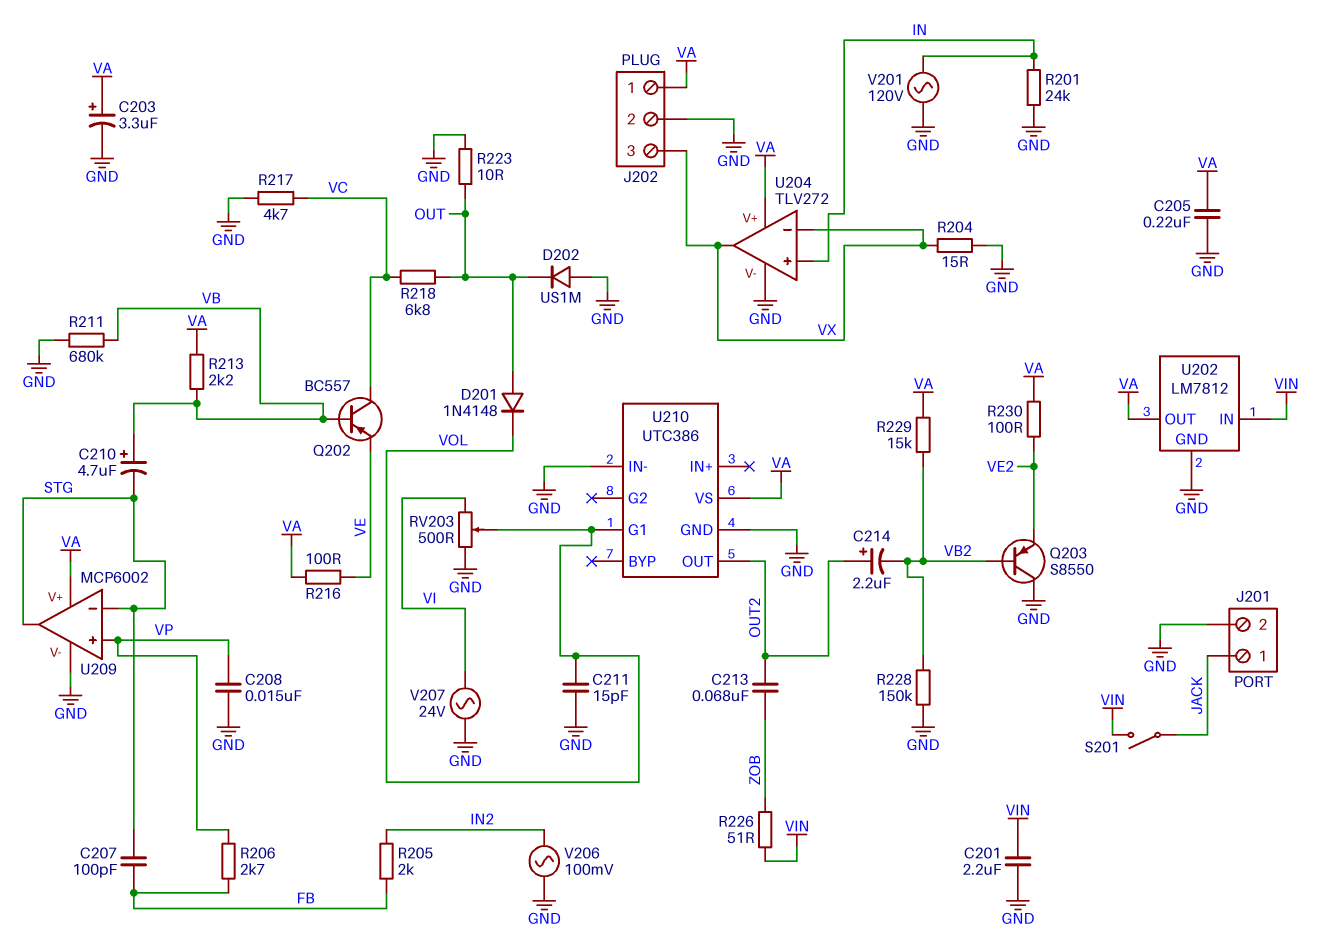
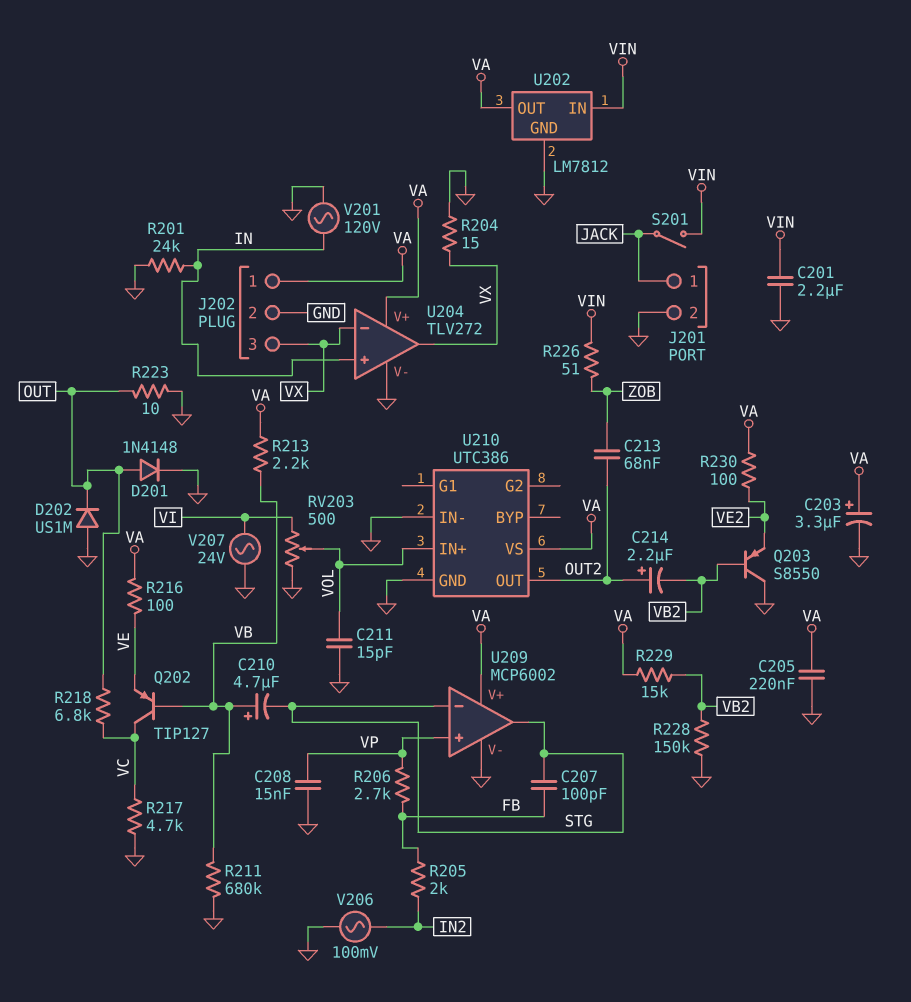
D201: diode 1N4148 (A OUT, K VOL) -> diode 1N4148 (A OUT, K GND)
Q202: PNP BC557 (B VB, C VC, E VE) -> PNP TIP127 (B VB, C VC, E VE)
U210 pin G1: VOL -> none
U210 pin IN+: none -> VOL

